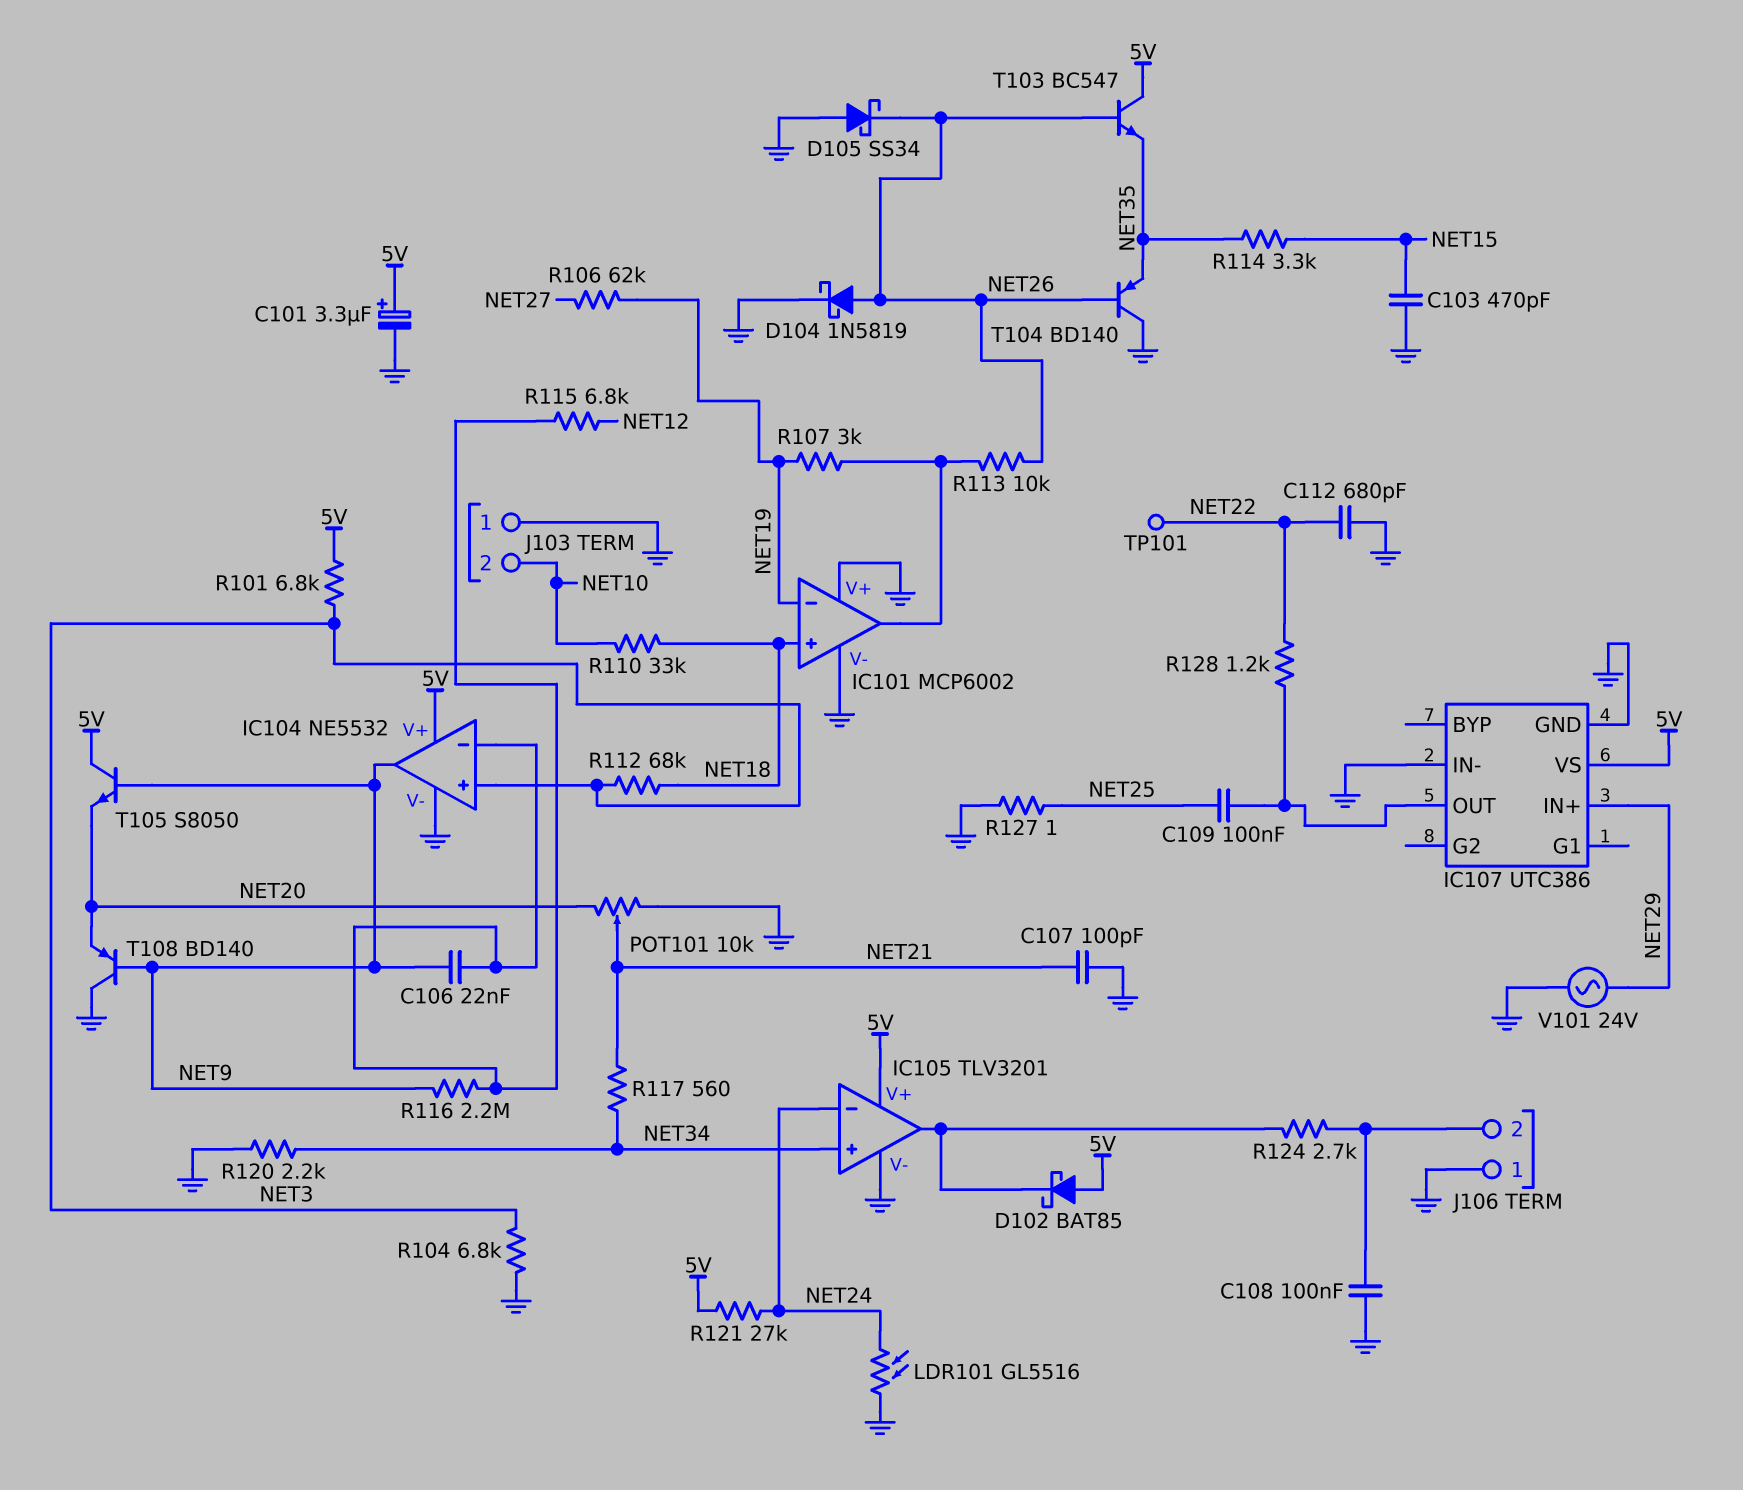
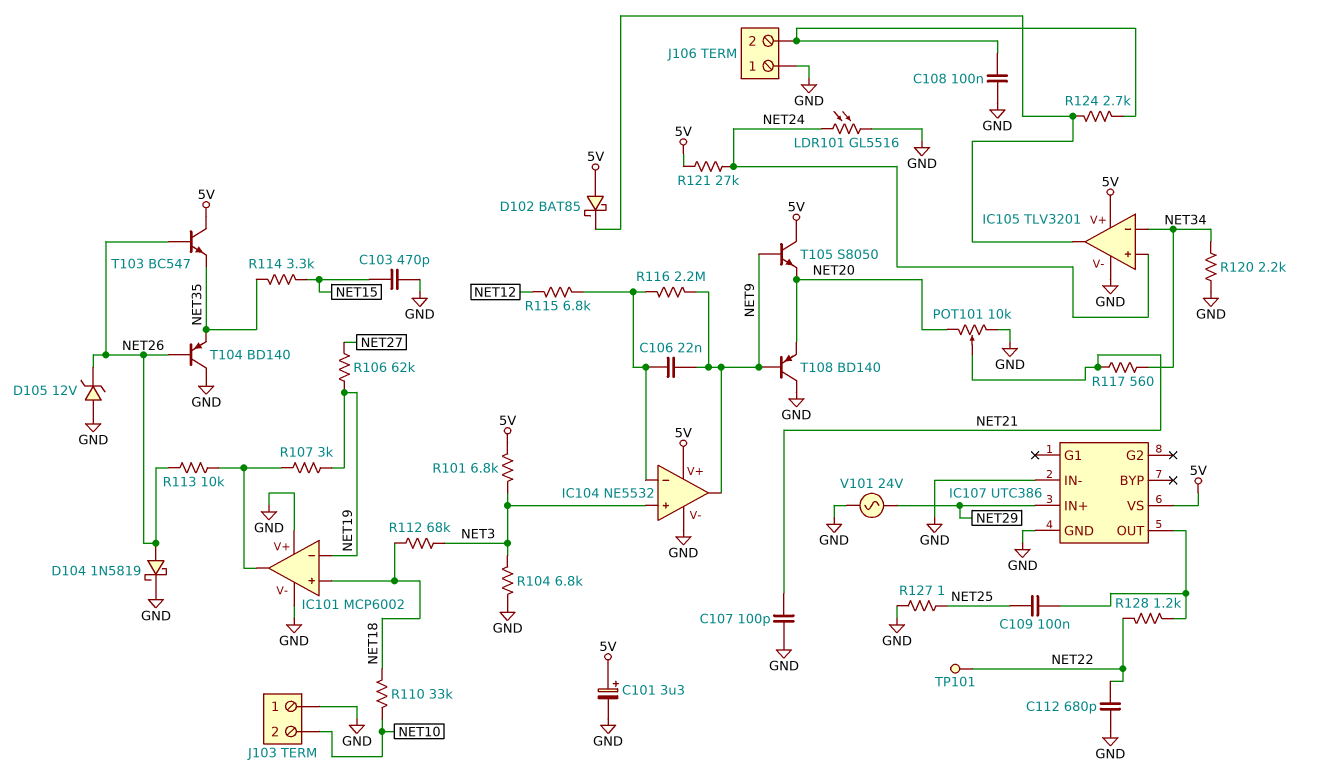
D105: schottky SS34 (A GND, K NET26) -> zener 12V (A GND, K NET26)
IC105 pin in+: NET34 -> NET24
IC105 pin in-: NET24 -> NET34

